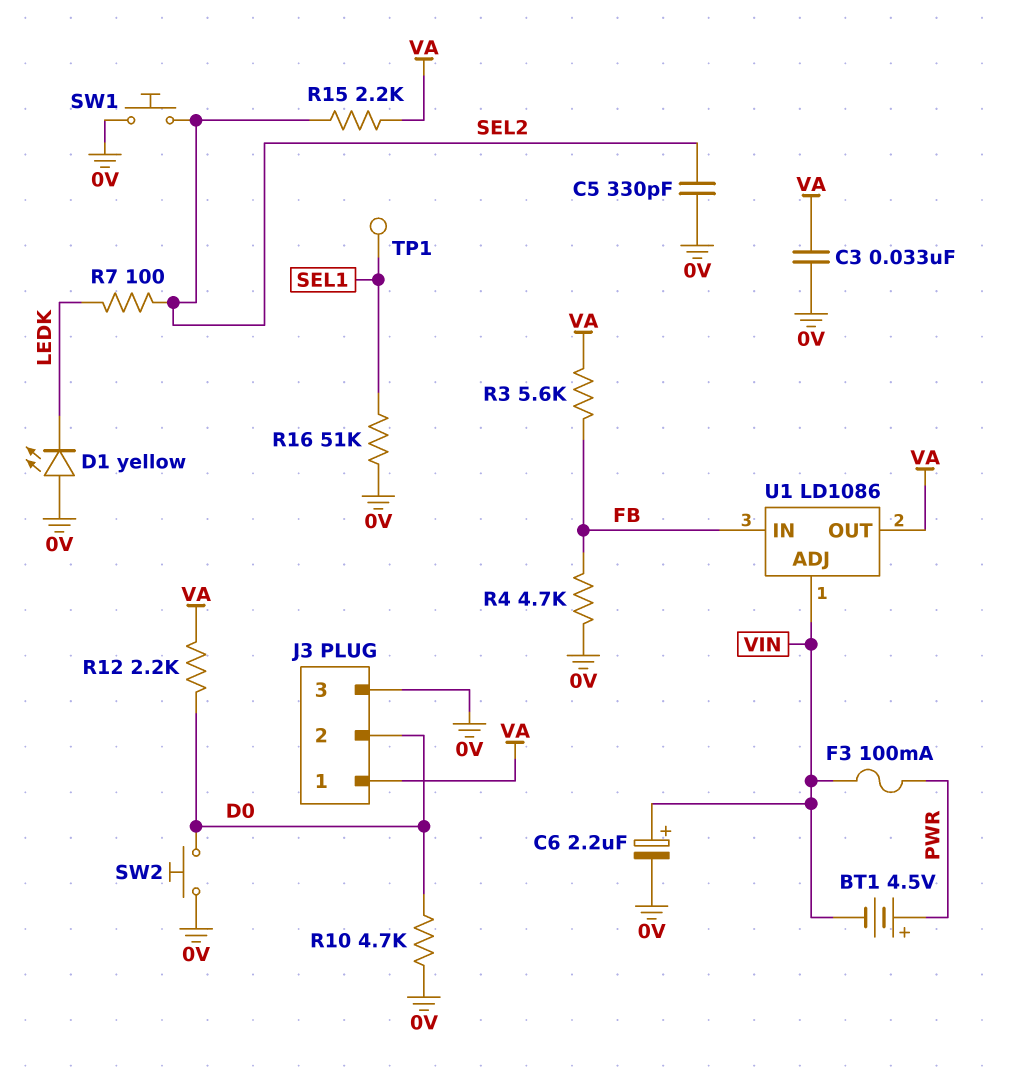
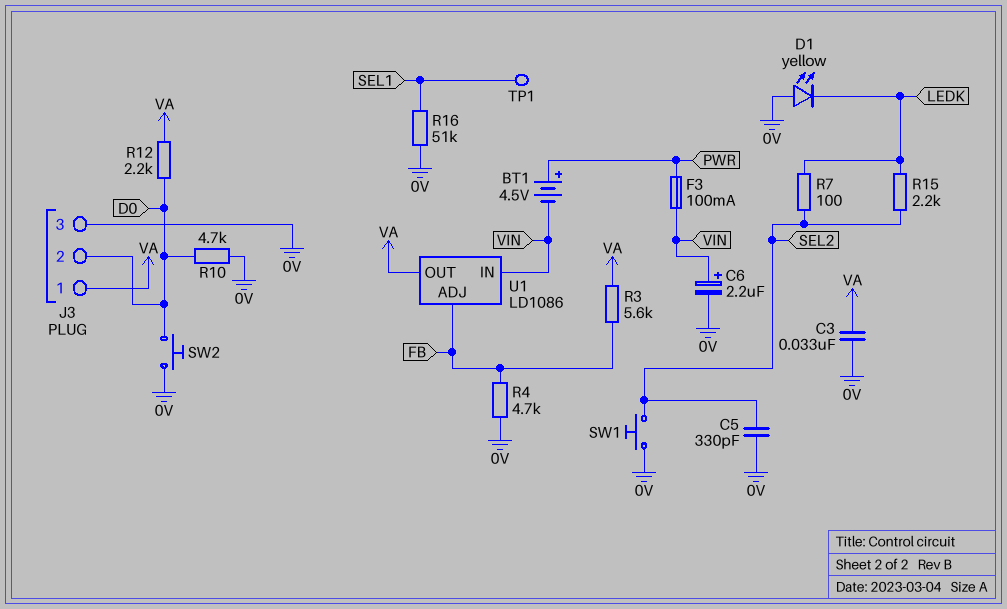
R15: 2.2k (SEL2, VA) -> 2.2k (LEDK, SEL2)
U1 pin ADJ: VIN -> FB
U1 pin IN: FB -> VIN

